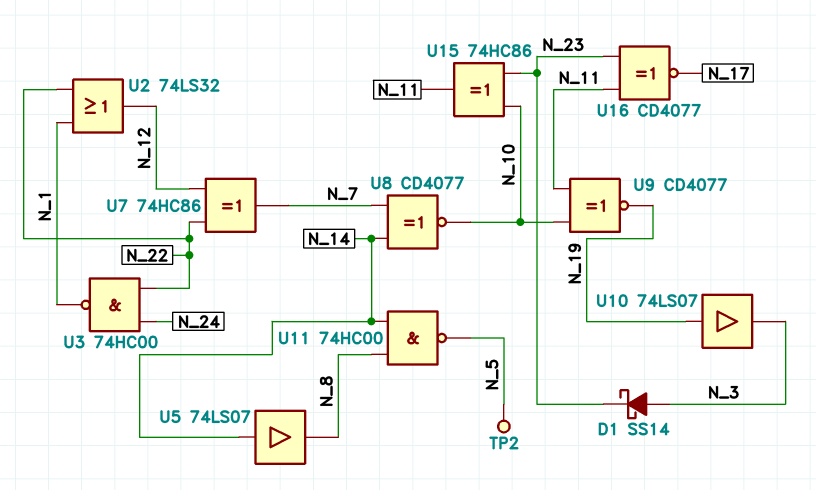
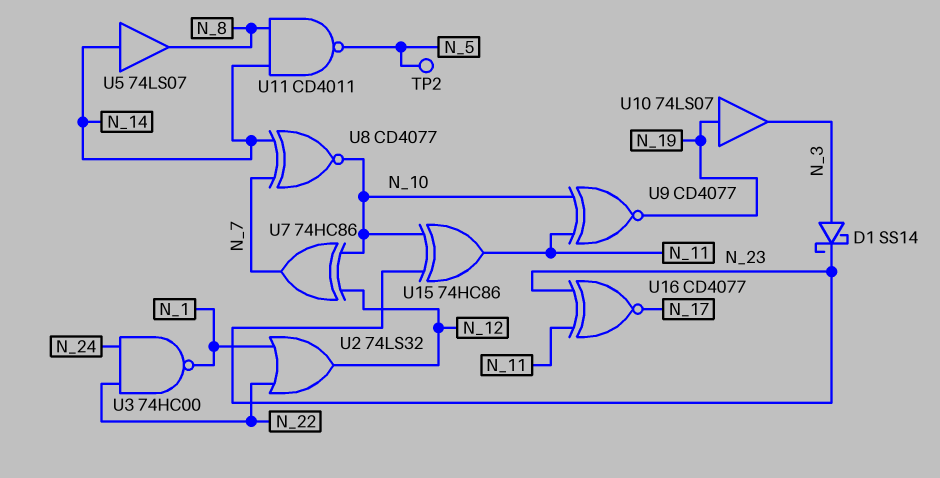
U7: XOR 74HC86 (in N_12, in N_22, out N_7) -> XOR 74HC86 (in N_10, in N_12, out N_7)
U11: NAND 74HC00 (in N_8, in N_14, out N_5) -> NAND CD4011 (in N_8, in N_14, out N_5)

